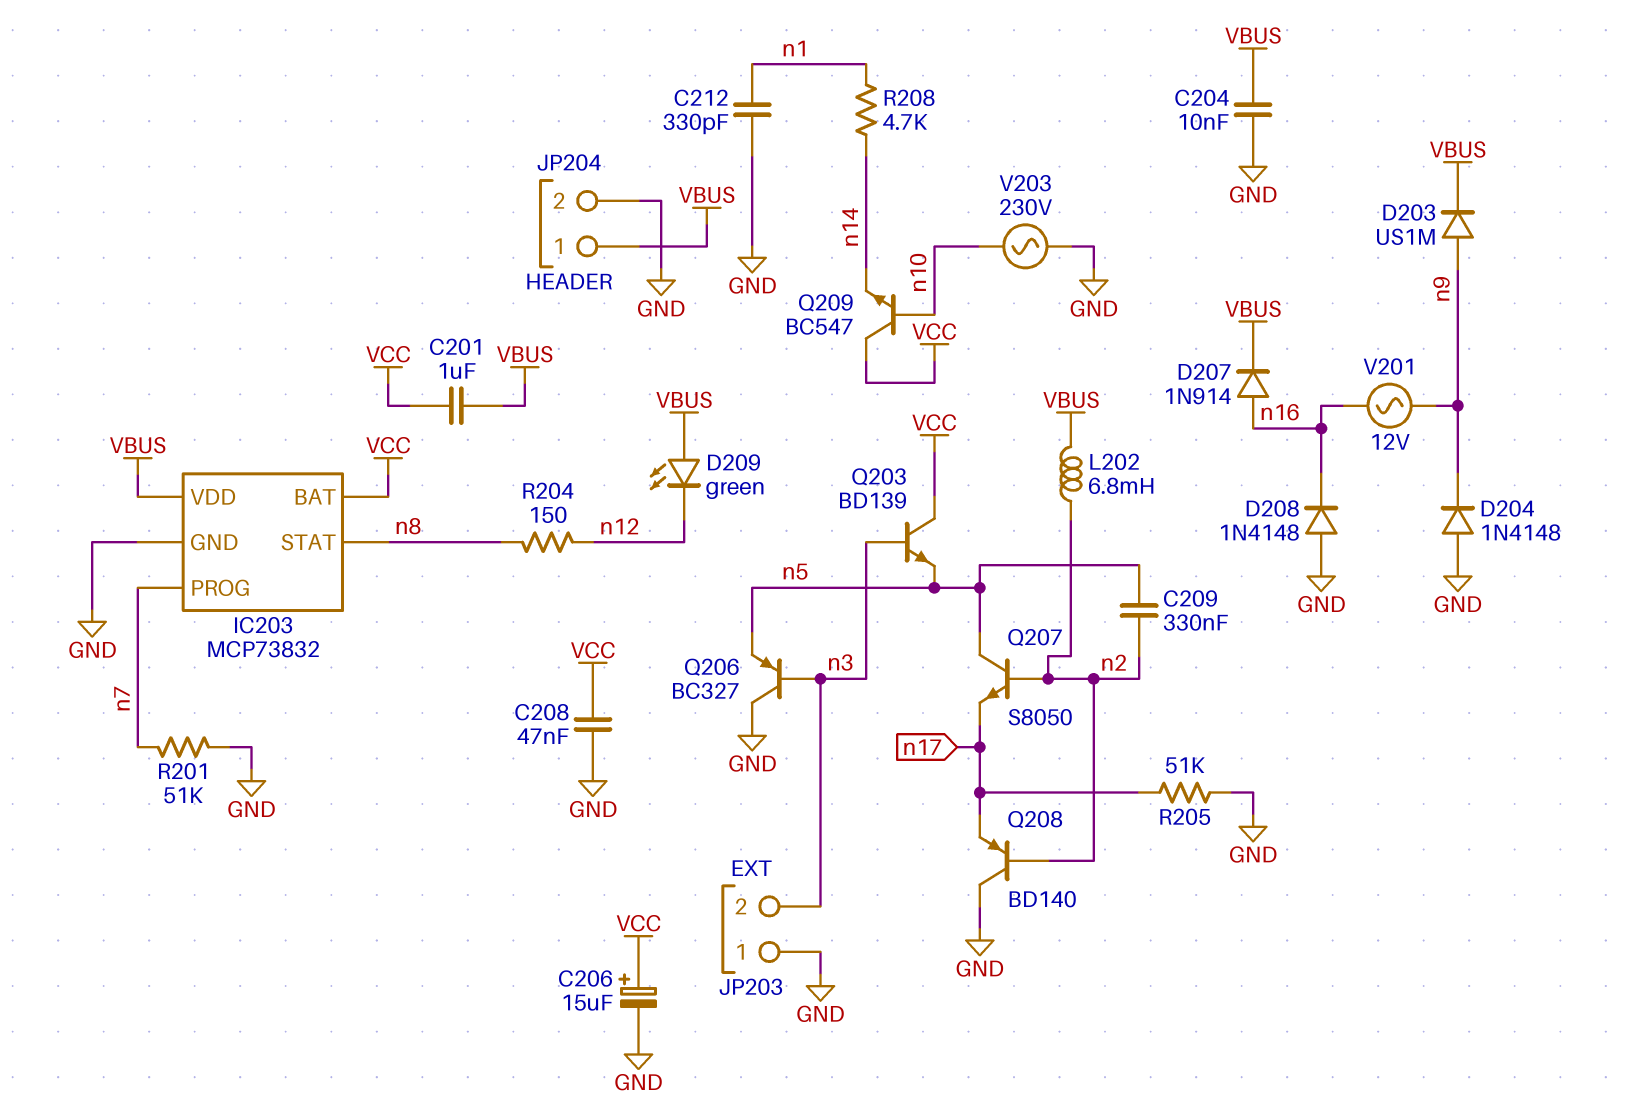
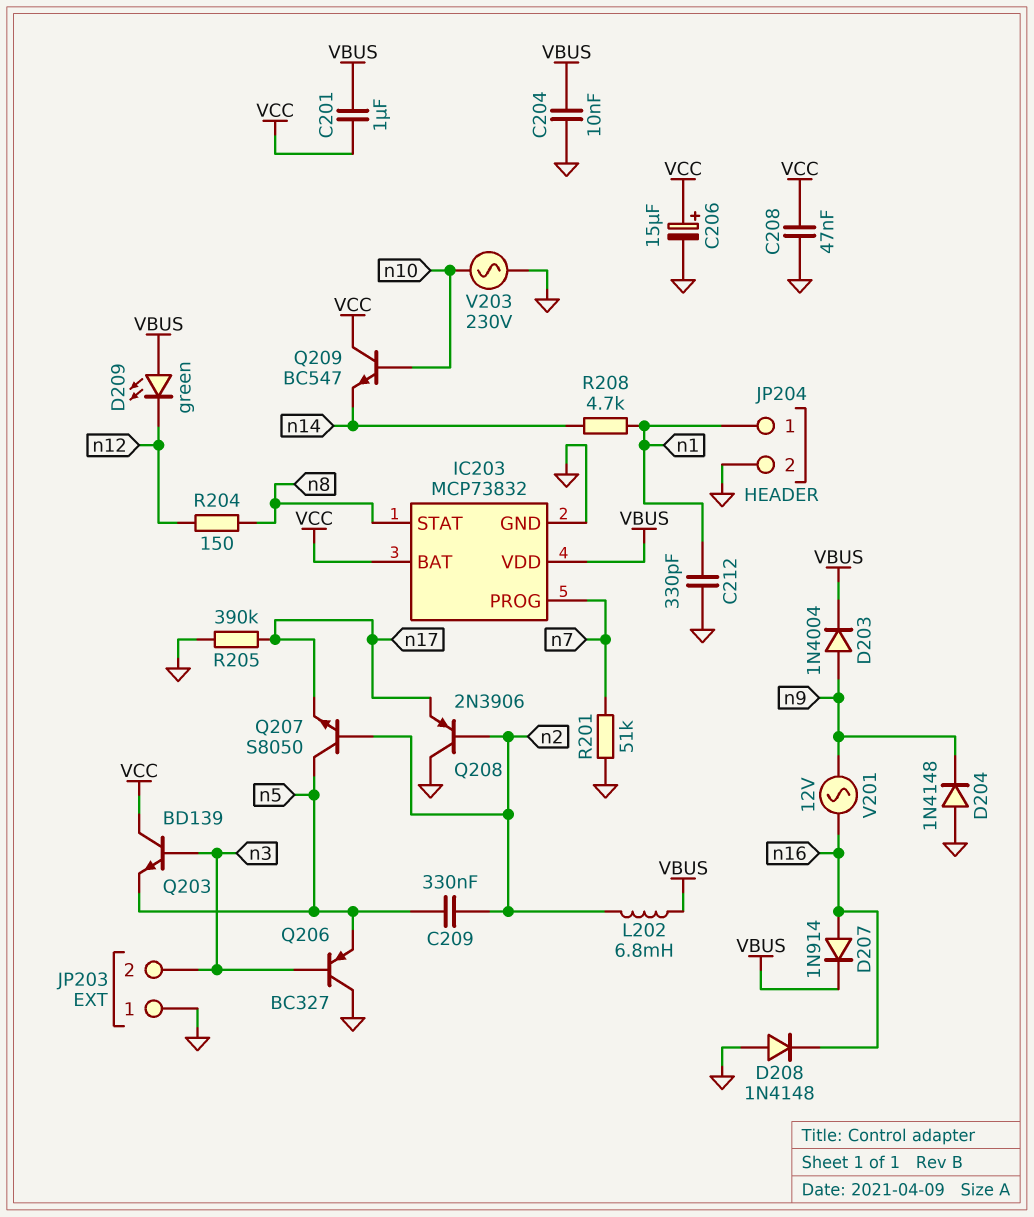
D203: diode US1M (A n9, K VBUS) -> diode 1N4004 (A n9, K VBUS)
JP204 pin 1: VBUS -> n1
Q208: PNP BD140 (B n2, C GND, E n17) -> PNP 2N3906 (B n2, C GND, E n17)
R205: 51k (GND, n17) -> 390k (GND, n17)

